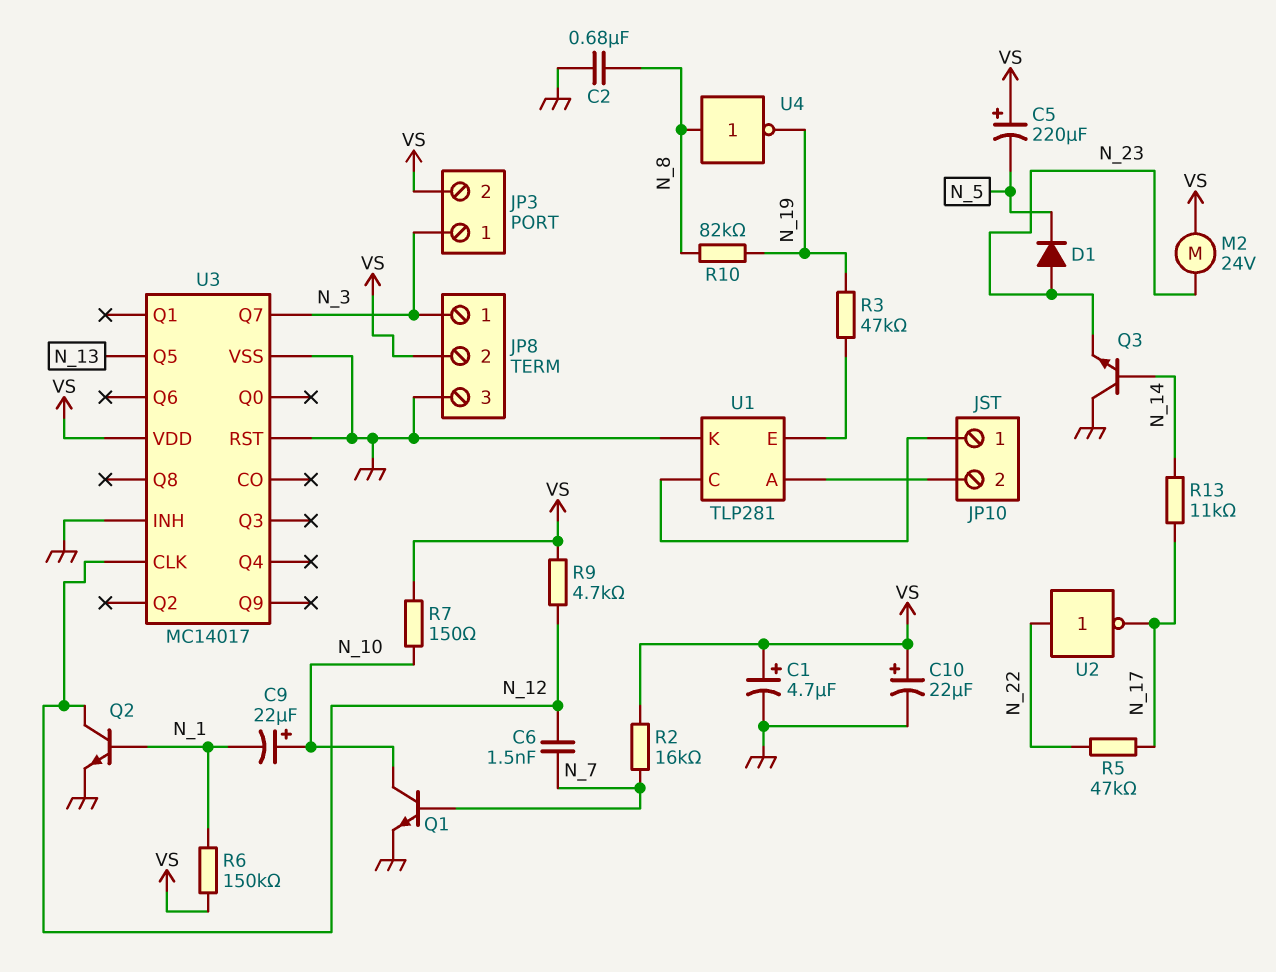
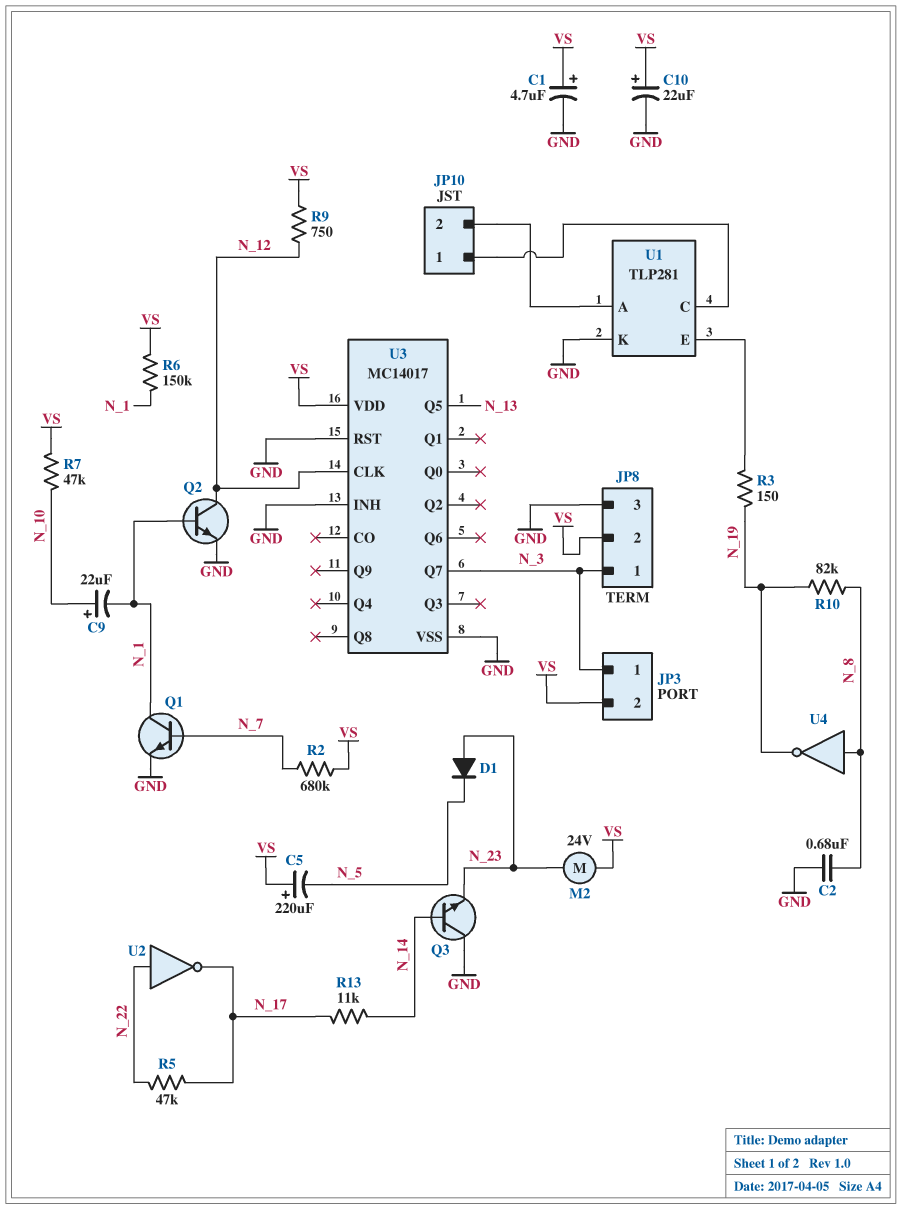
C6: 1.5nF (N_7, N_12) -> none
Q1: NPN (B N_7, C N_10, E GND) -> NPN (B N_7, C N_1, E GND)
R2: 16k (N_7, VS) -> 680k (N_7, VS)
R3: 47k (N_19, U1/E) -> 150 (N_19, U1/E)
R7: 150 (N_10, VS) -> 47k (N_10, VS)
R9: 4.7k (N_12, VS) -> 750 (N_12, VS)

